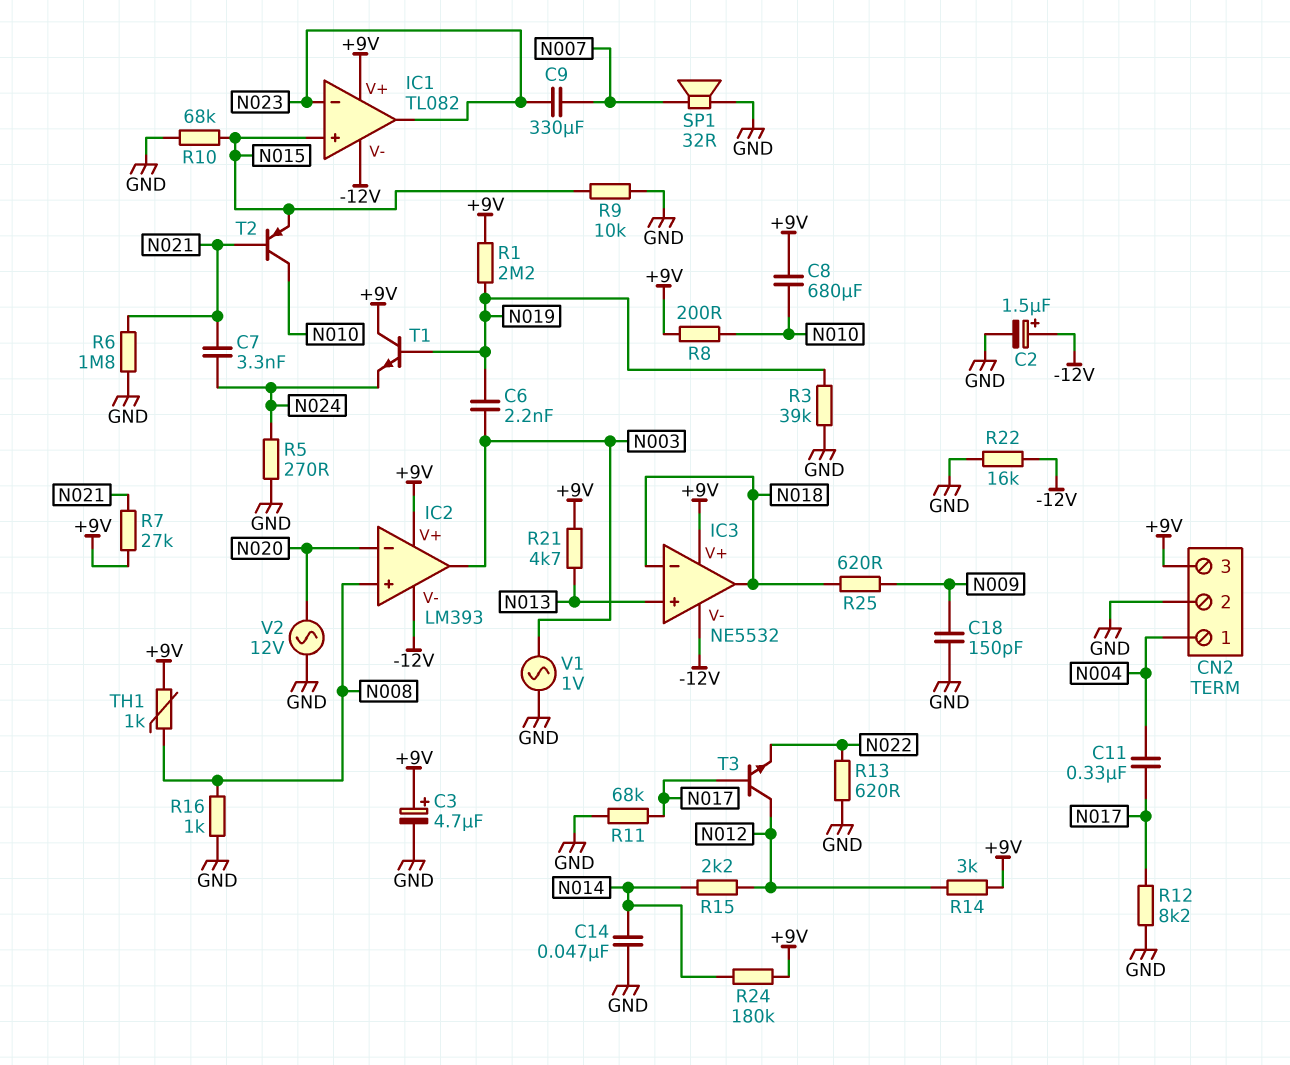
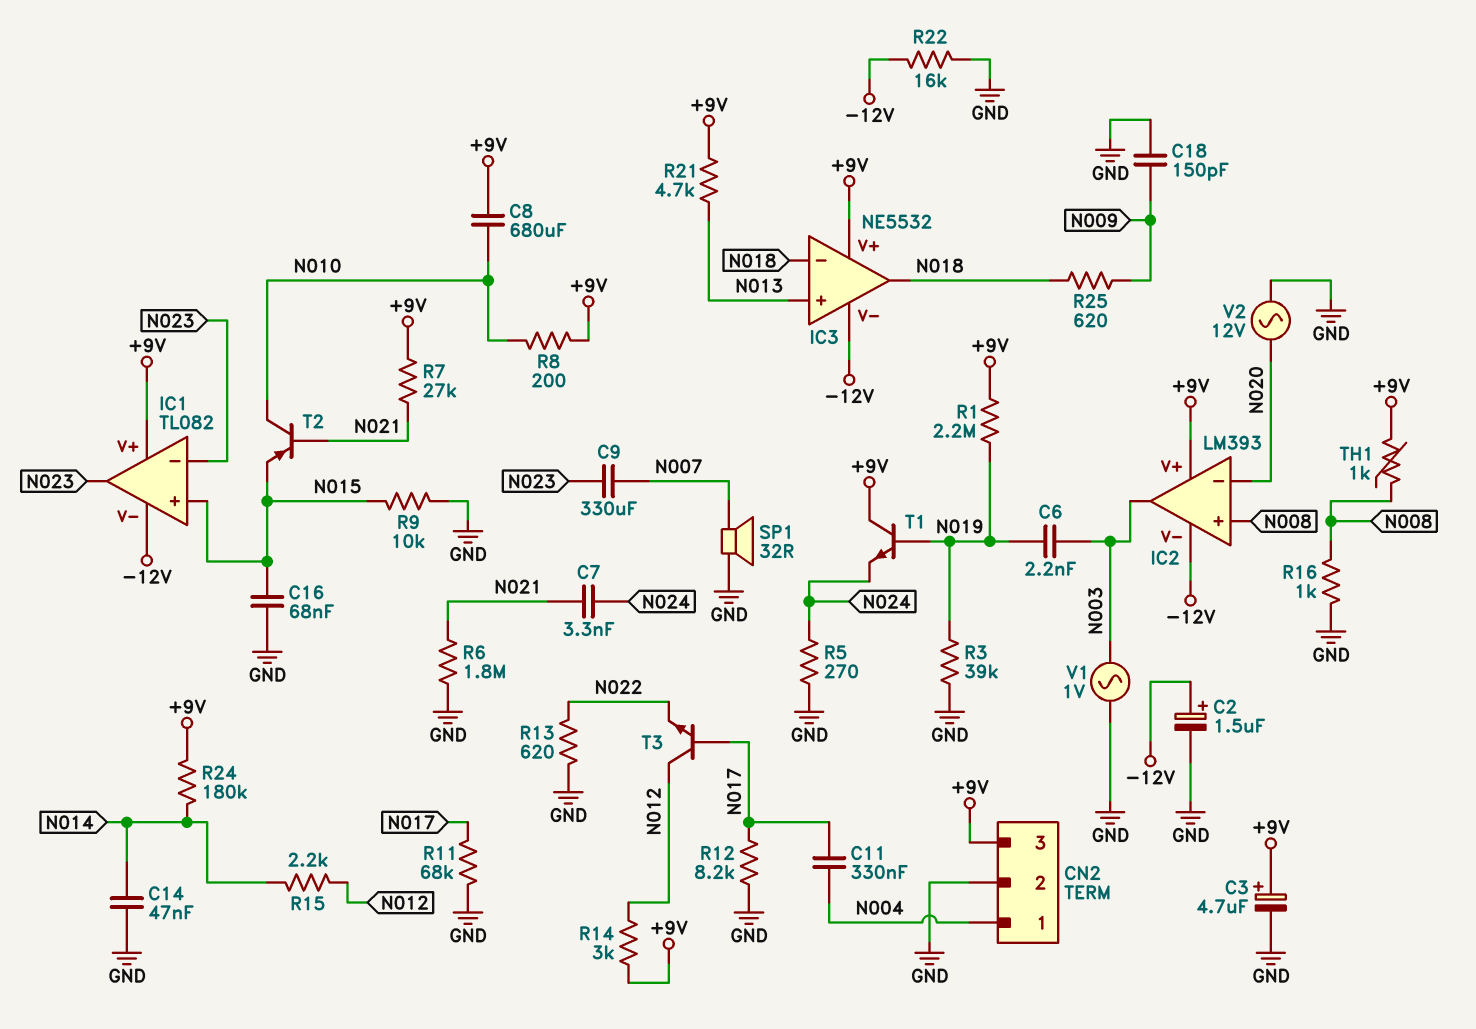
C16: none -> 68nF (GND, N015)
R10: 68k (GND, N015) -> none

